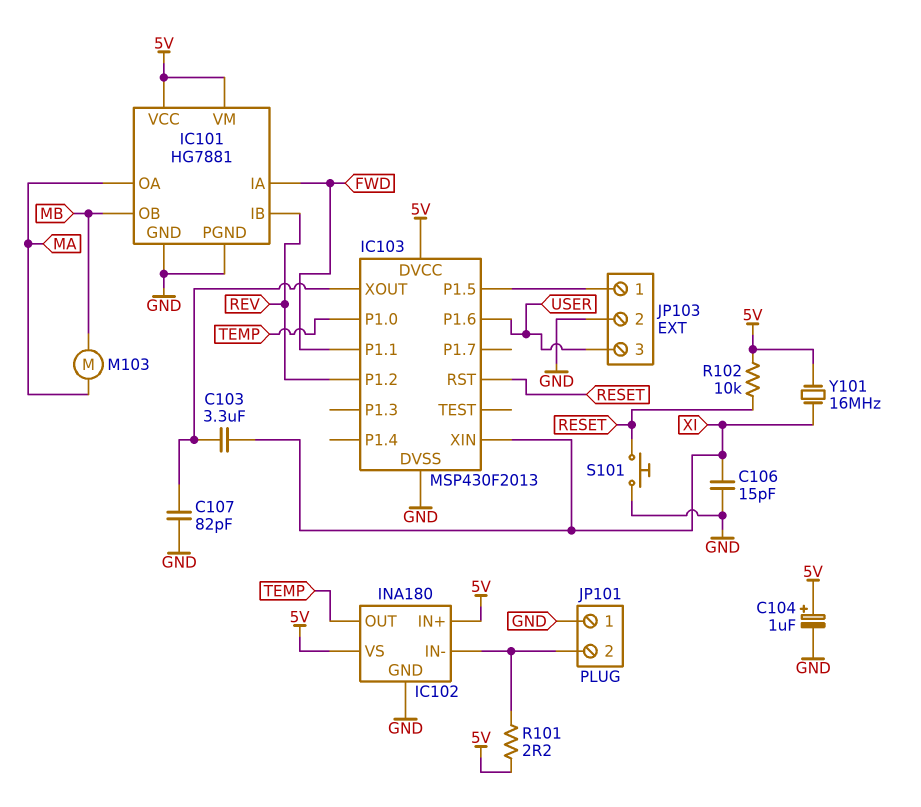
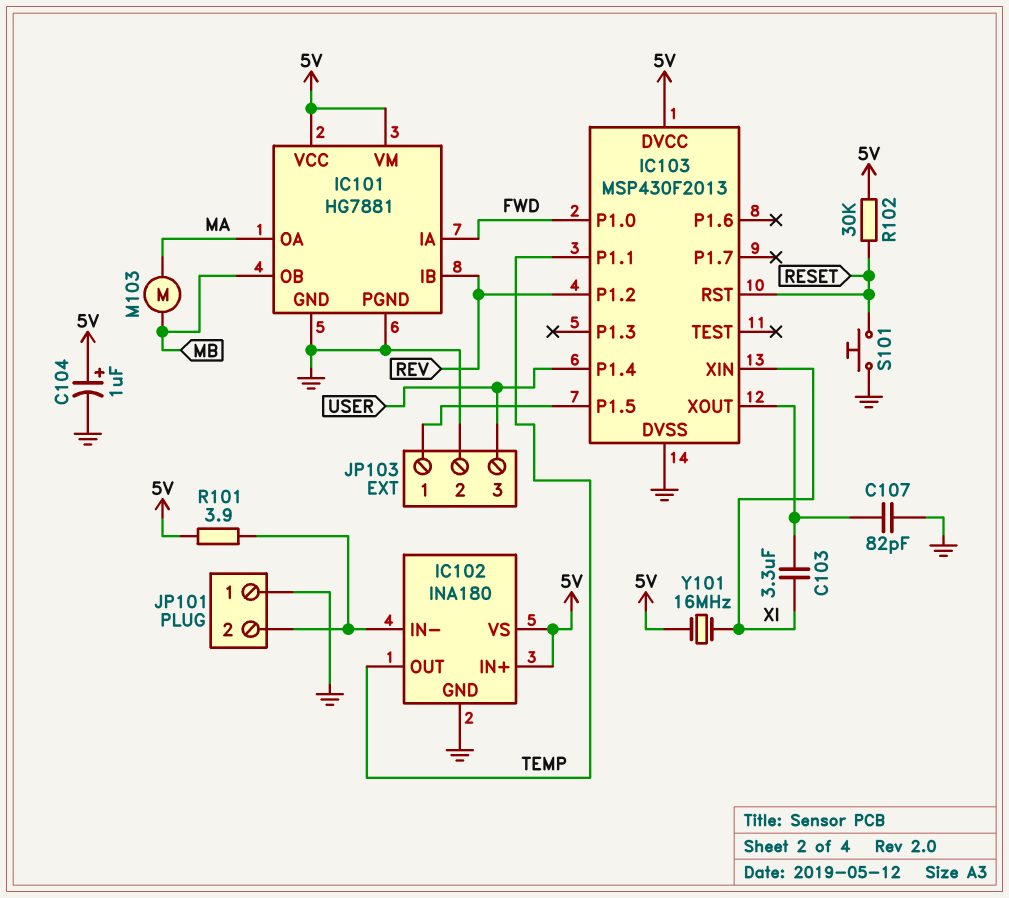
C106: 15pF (GND, XI) -> none
IC103 pin P1.0: TEMP -> FWD
IC103 pin P1.1: FWD -> TEMP
IC103 pin P1.4: none -> USER
IC103 pin P1.6: USER -> none
R101: 2.2 (5V, IC102/IN-) -> 3.9 (5V, IC102/IN-)
R102: 10k (5V, RESET) -> 30k (5V, RESET)

